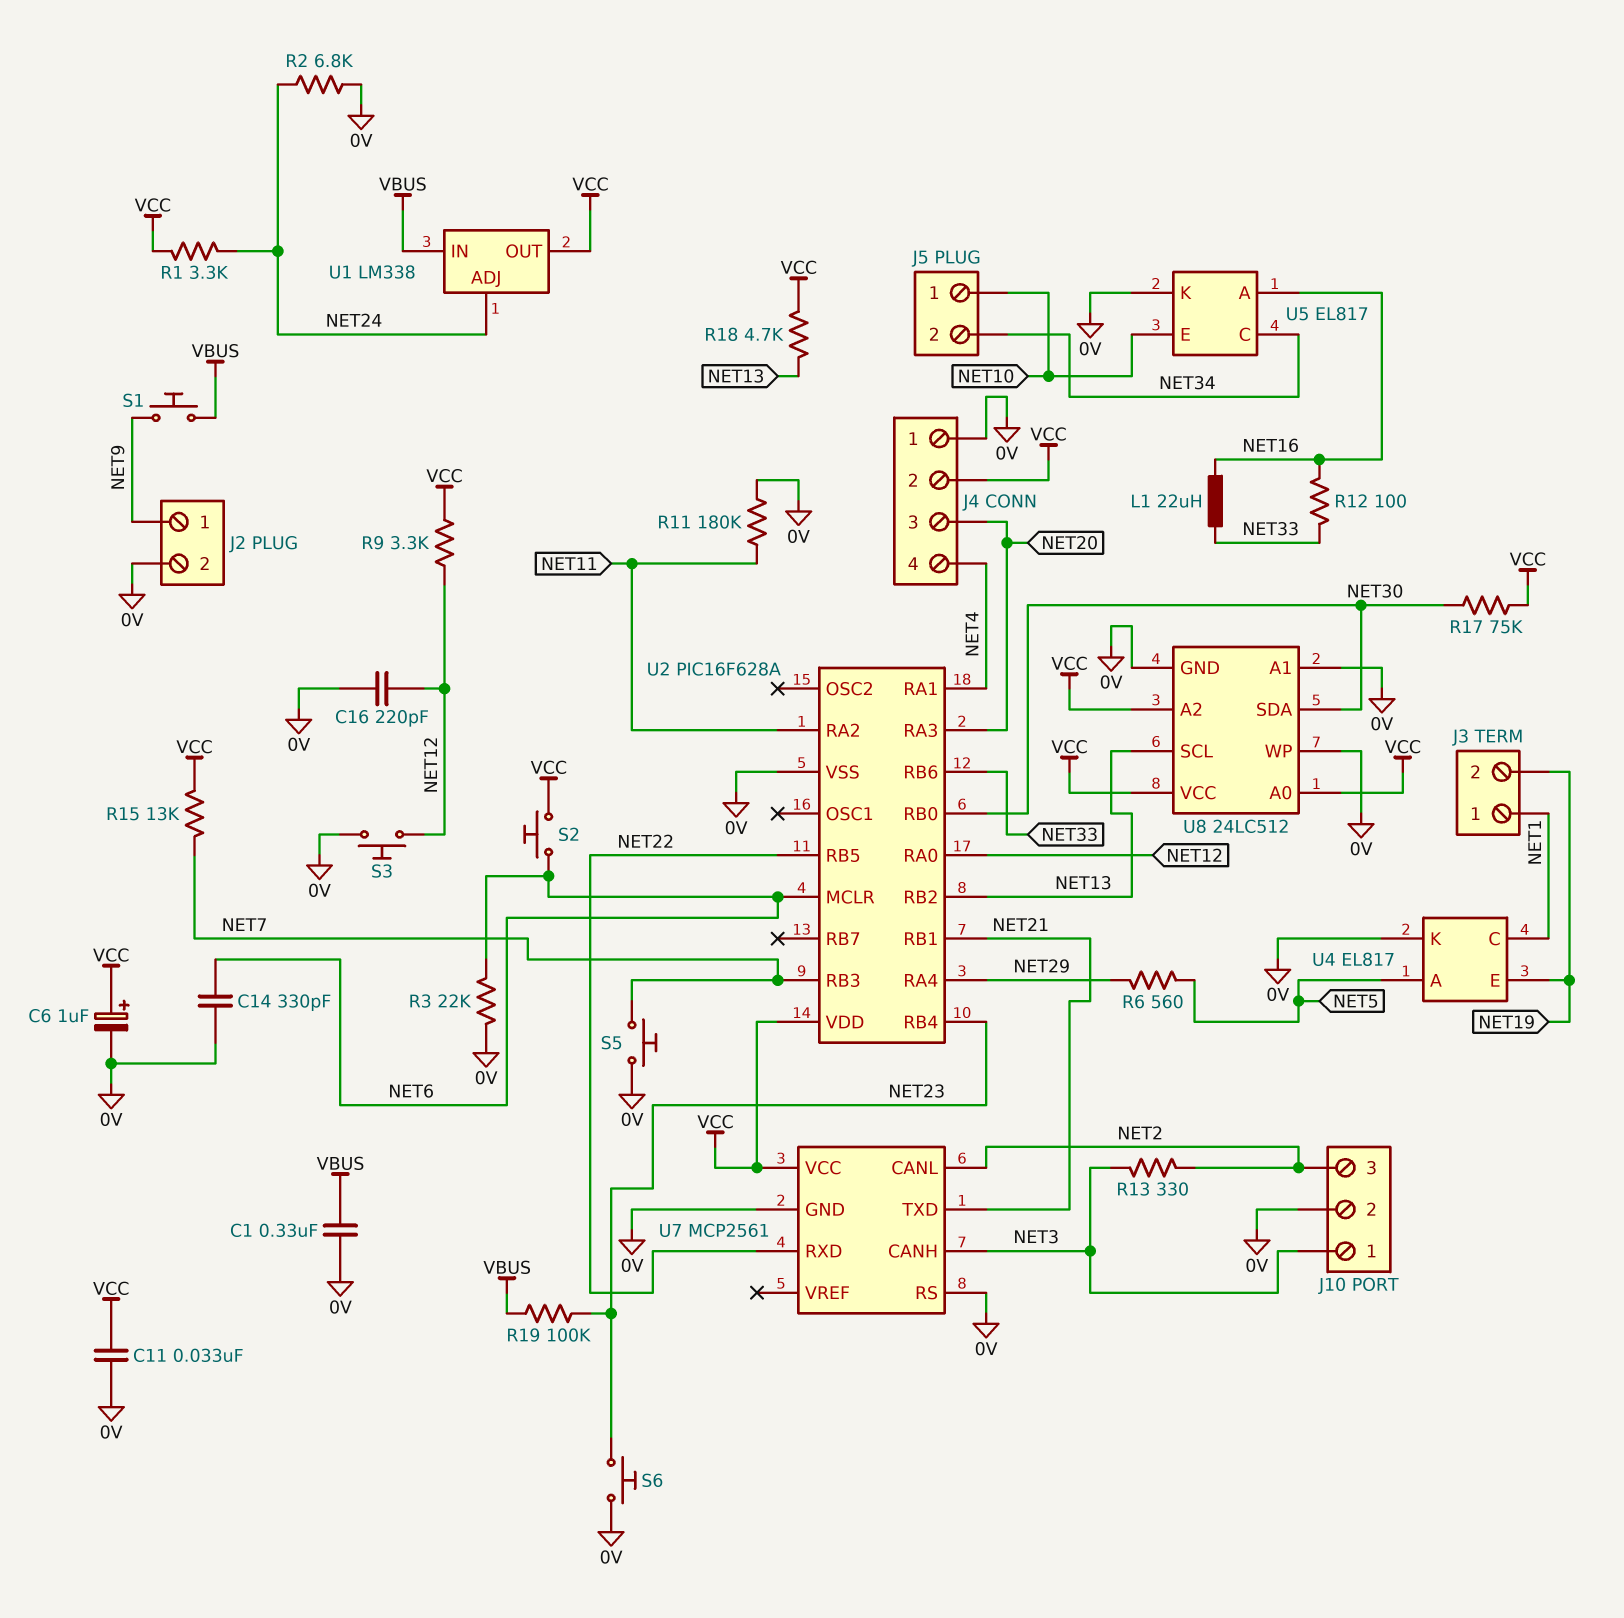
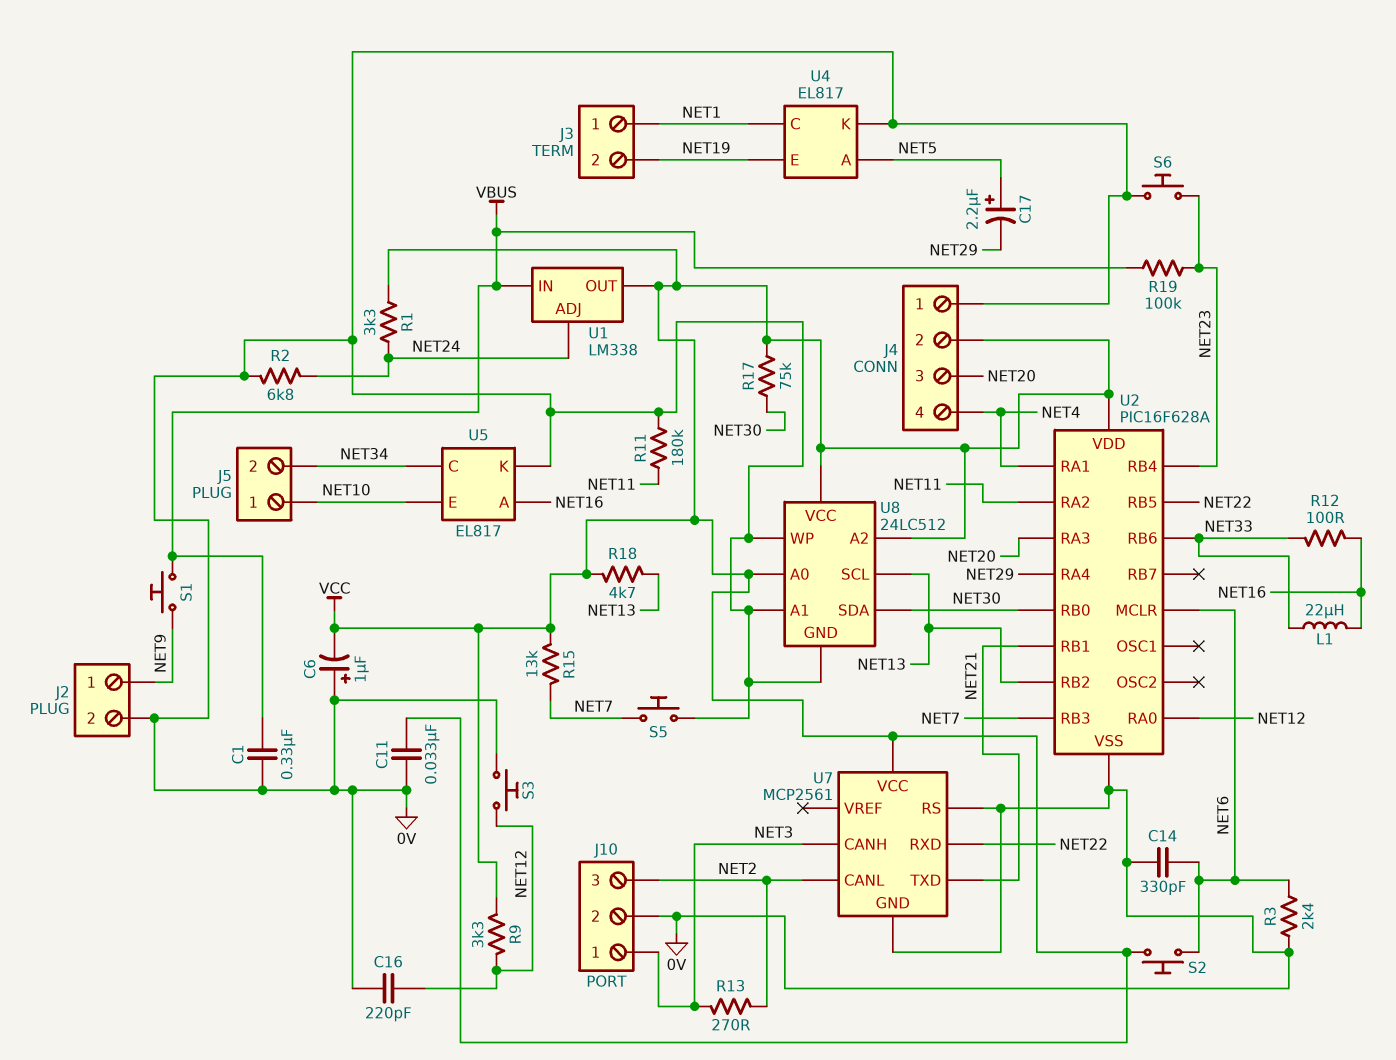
C6: 1uF (plus VCC, minus 0V) -> 1uF (plus 0V, minus VCC)
C17: none -> 2.2uF (plus NET5, minus NET29)
R3: 22k (0V, NET6) -> 2.4k (0V, NET6)
R6: 560 (NET5, NET29) -> none
R13: 330 (NET2, NET3) -> 270 (NET2, NET3)

